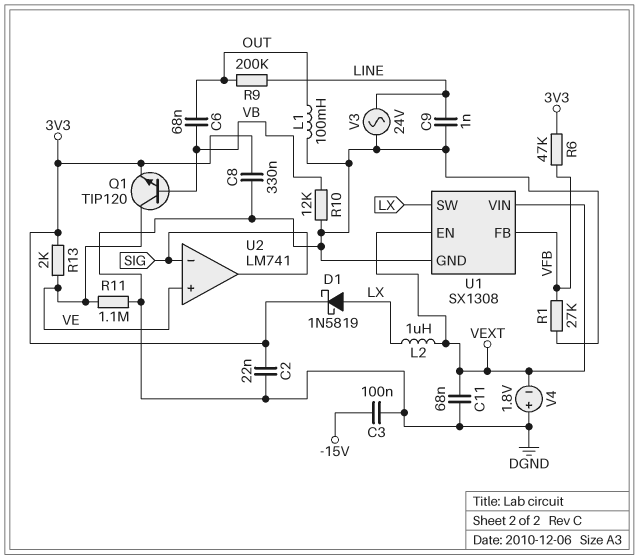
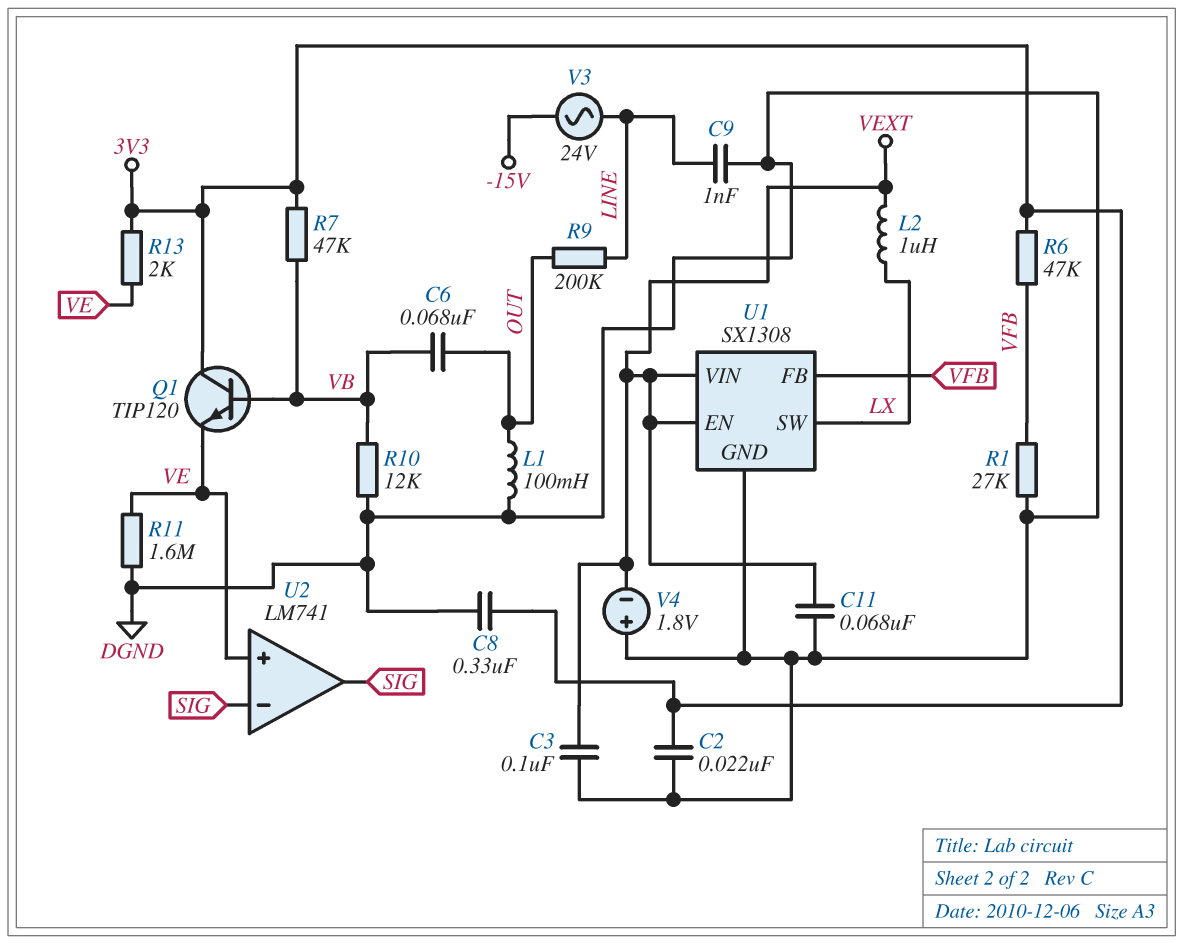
C3: 100nF (-15V, DGND) -> 100nF (DGND, VEXT)
D1: schottky 1N5819 (A LX, K 3V3) -> none
Q1: NPN TIP120 (B VB, C VE, E 3V3) -> NPN TIP120 (B VB, C 3V3, E VE)
R7: none -> 47k (3V3, VB)
R11: 1.1M (DGND, VE) -> 1.6M (DGND, VE)
V3: AC 24V (DGND, LINE) -> AC 24V (-15V, LINE)

